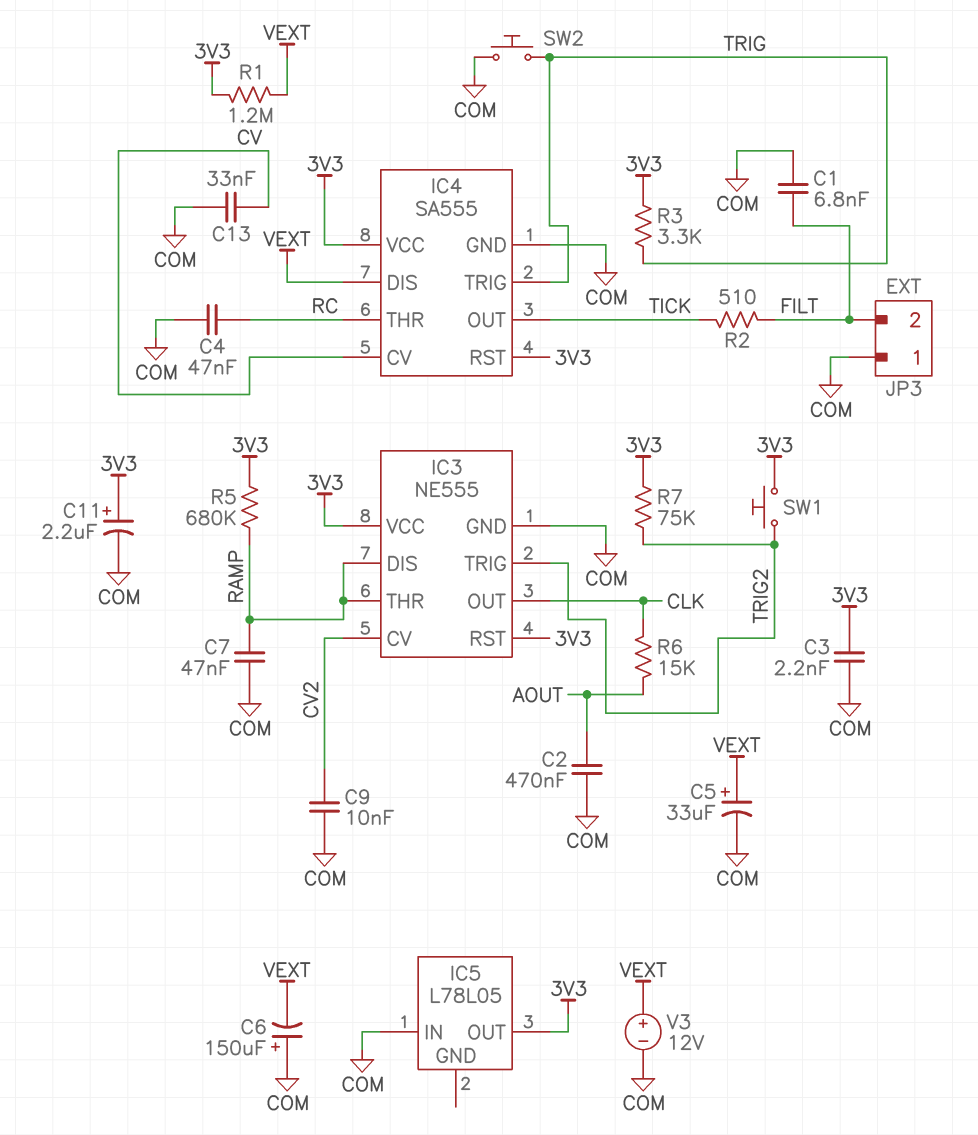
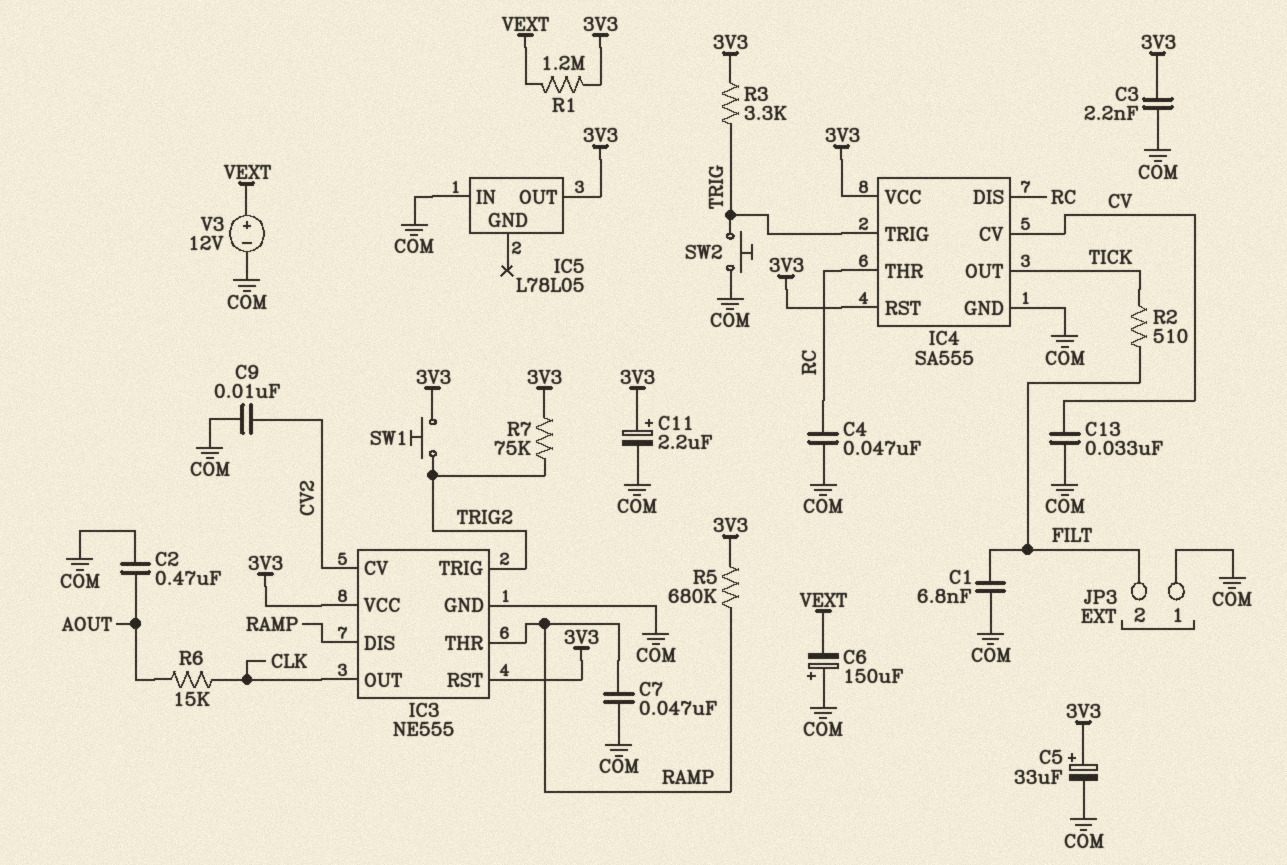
C5: 33uF (plus VEXT, minus COM) -> 33uF (plus 3V3, minus COM)
IC4 pin DIS: VEXT -> RC

